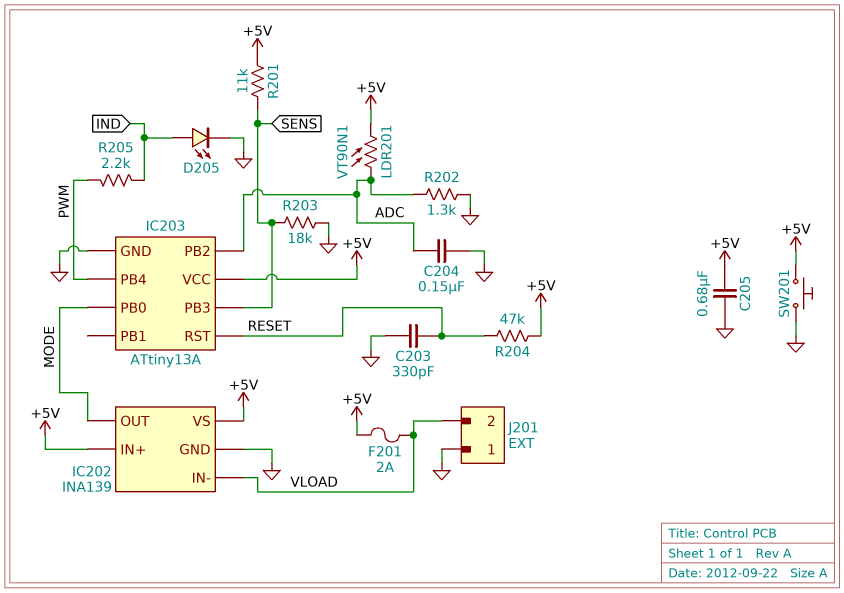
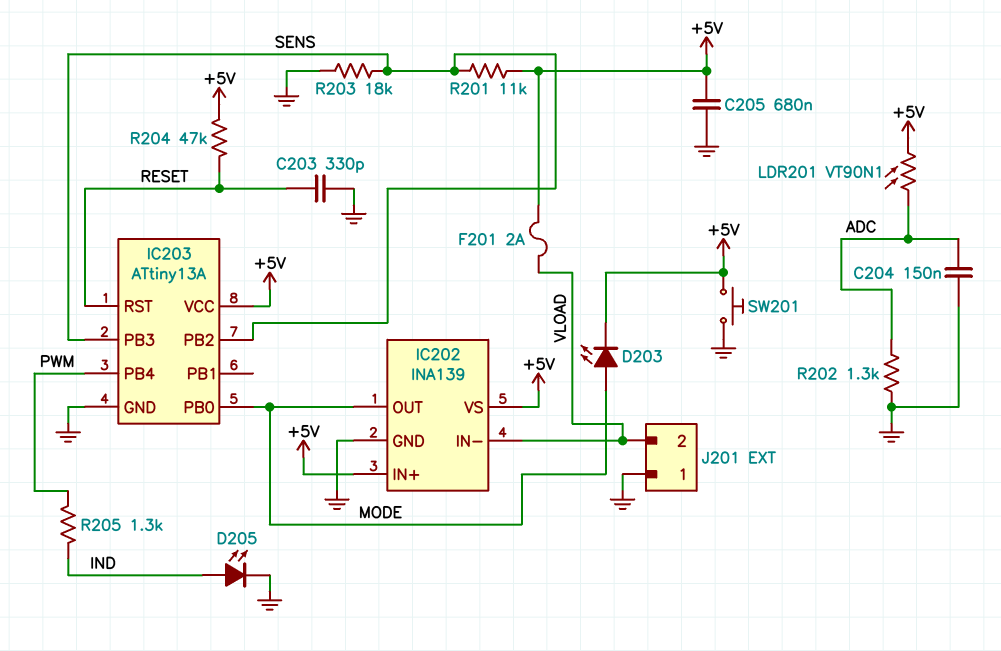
D203: none -> LED (A MODE, K +5V)
IC203 pin PB2: ADC -> SENS
R205: 2.2k (IND, PWM) -> 1.3k (IND, PWM)

